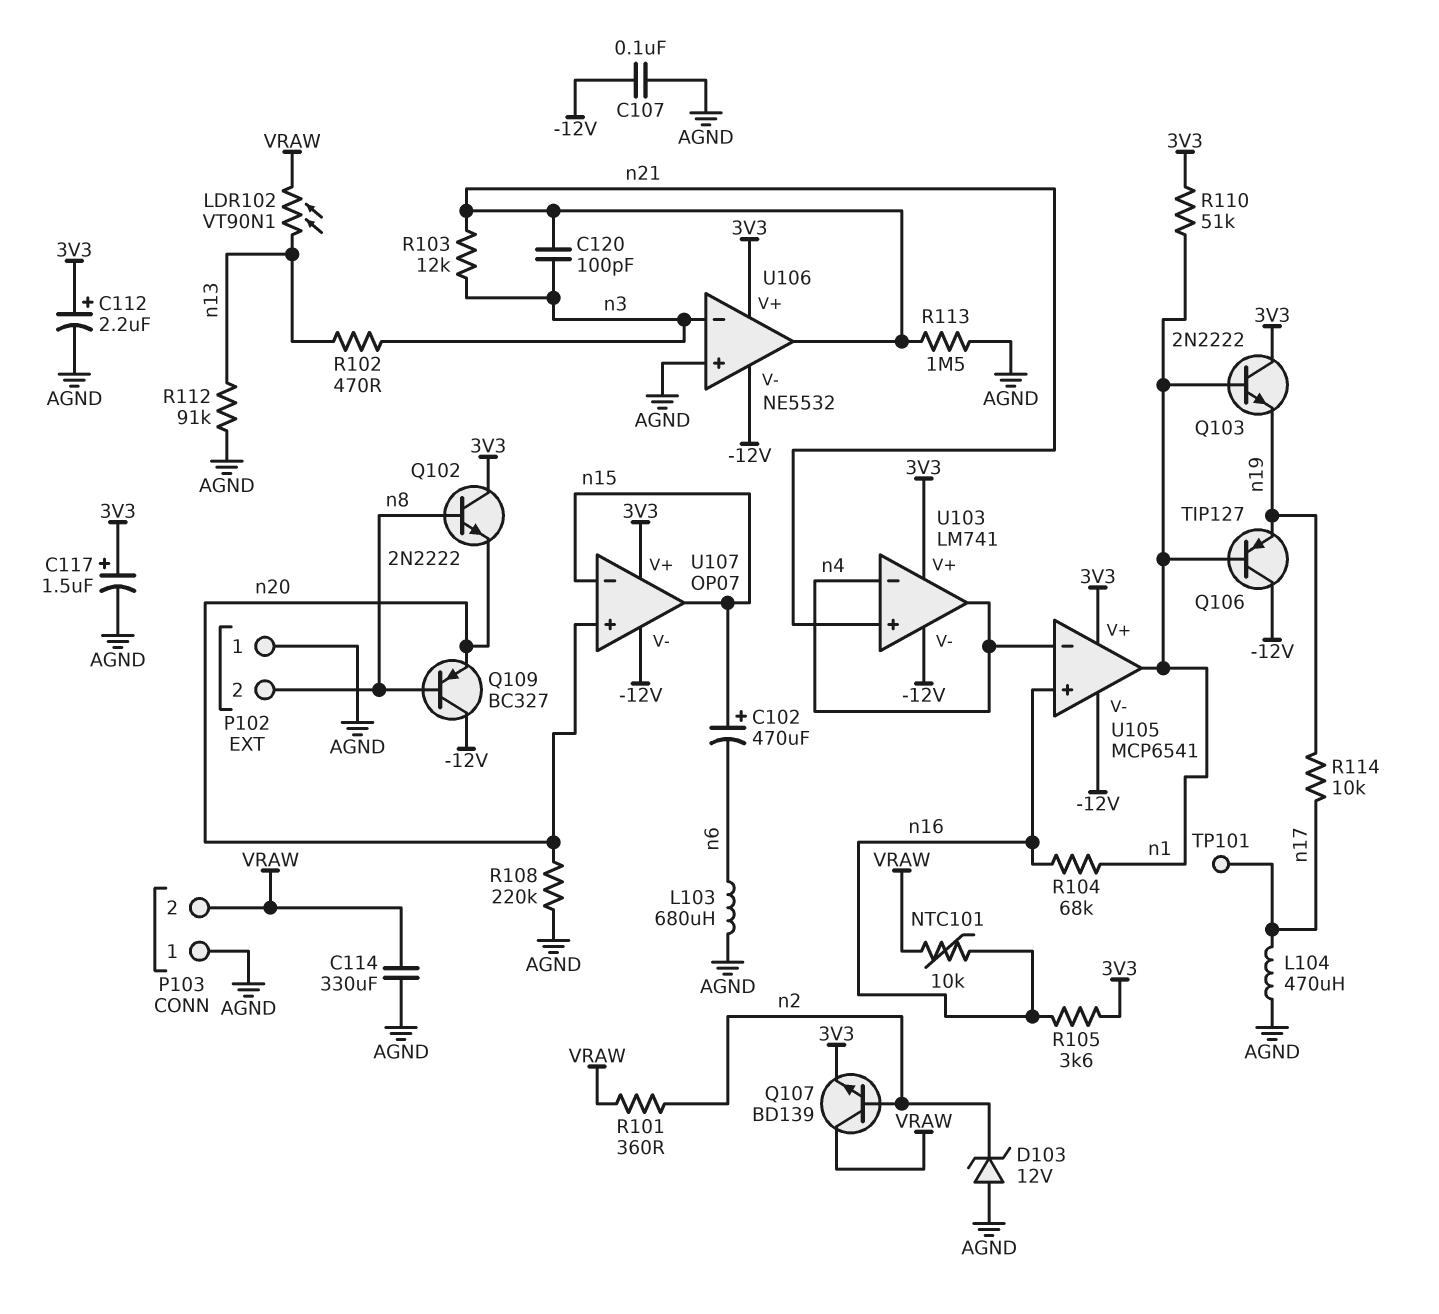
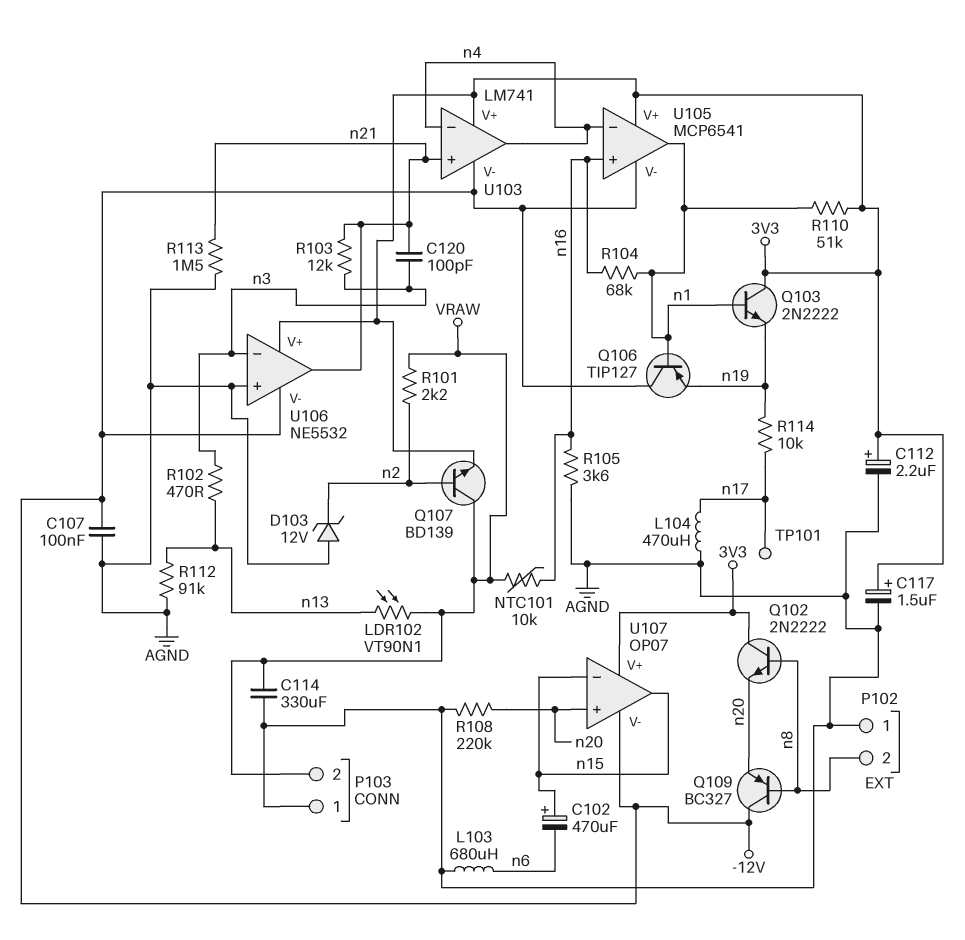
R101: 360 (VRAW, n2) -> 2.2k (VRAW, n2)
R105: 3.6k (3V3, n16) -> 3.6k (AGND, n16)

